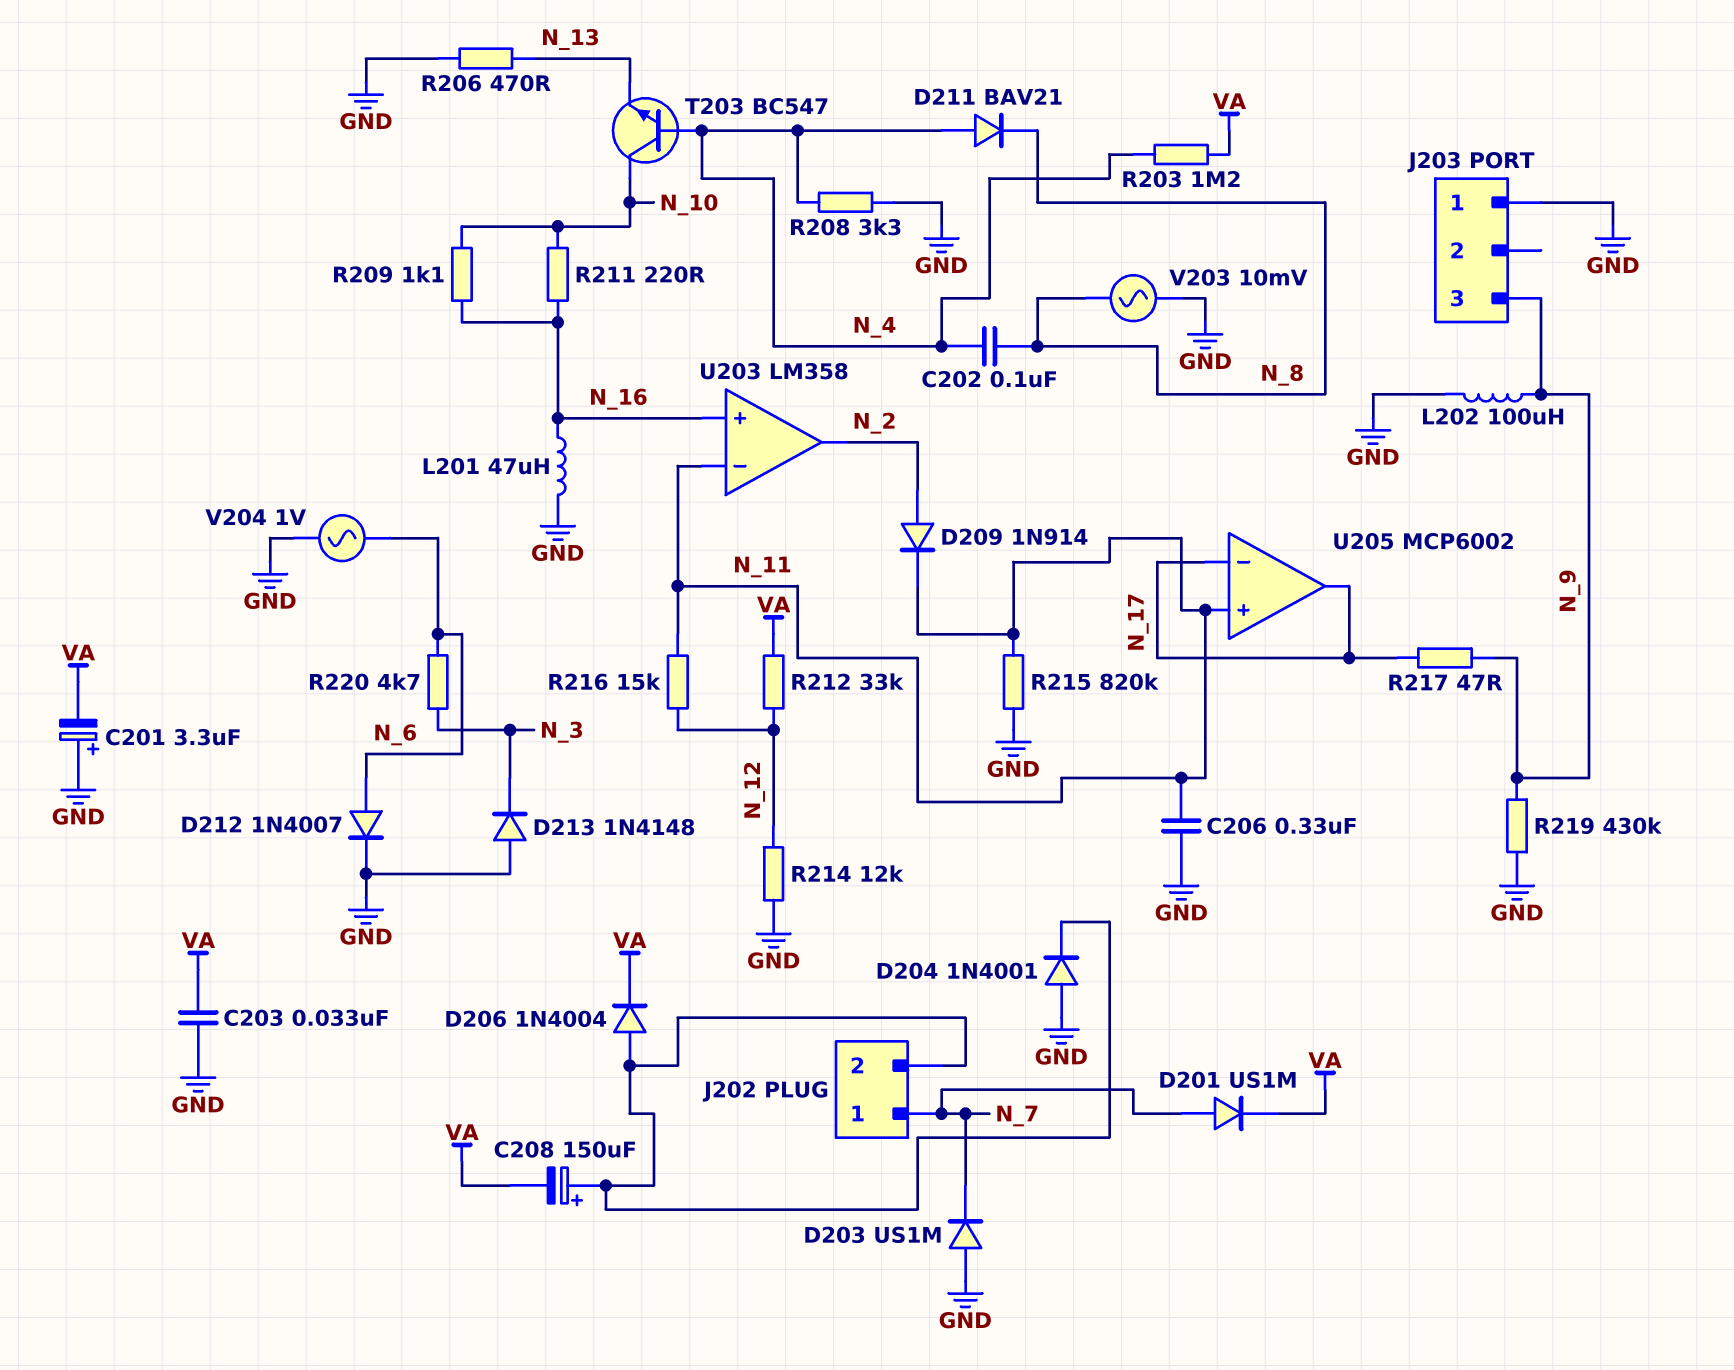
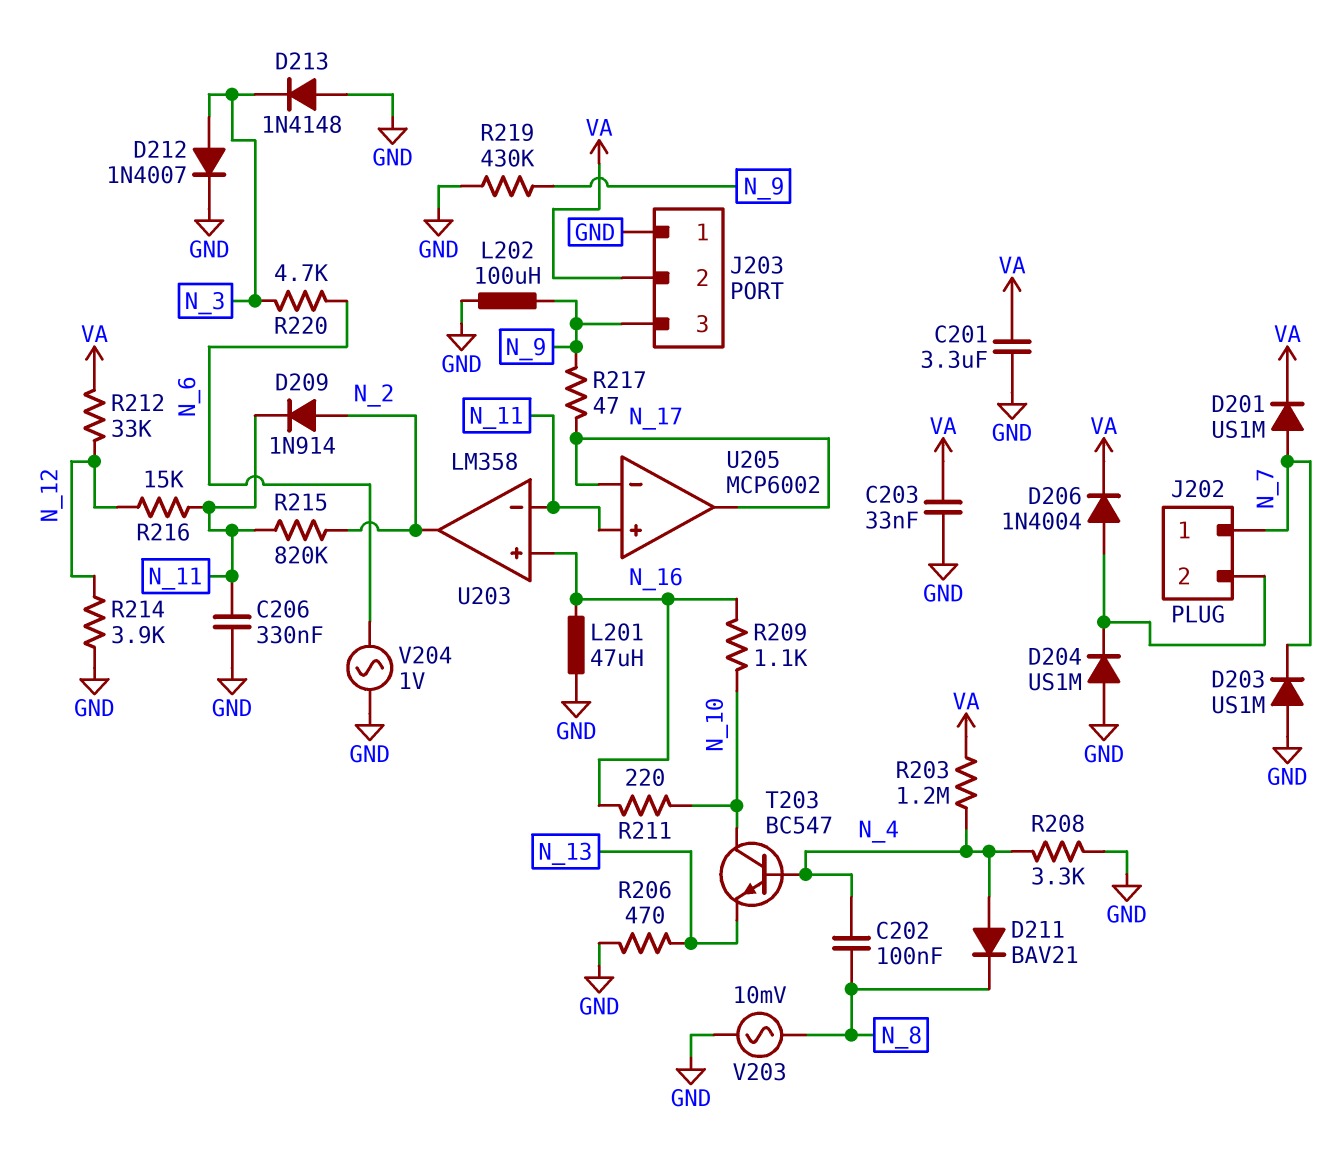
C201: 3.3uF (plus GND, minus VA) -> 3.3uF (GND, VA)
C208: 150uF (plus J202/2, minus VA) -> none
D204: diode 1N4001 (A GND, K J202/2) -> diode US1M (A GND, K J202/2)
D212: diode 1N4007 (A N_6, K GND) -> diode 1N4007 (A N_3, K GND)
J203 pin 2: none -> VA
R214: 12k (GND, N_12) -> 3.9k (GND, N_12)
R215: 820k (GND, N_11) -> 820k (N_2, N_11)

